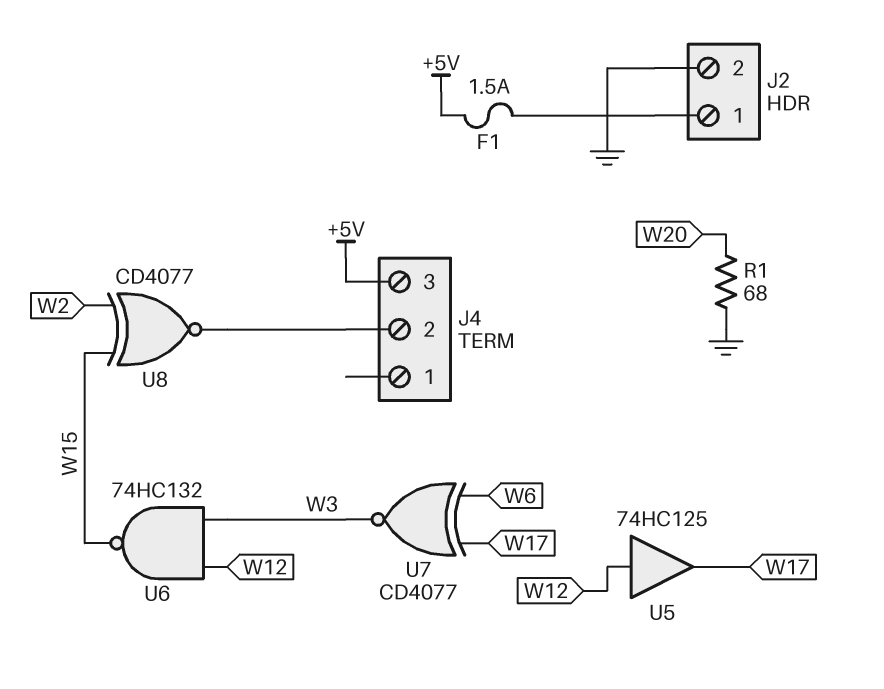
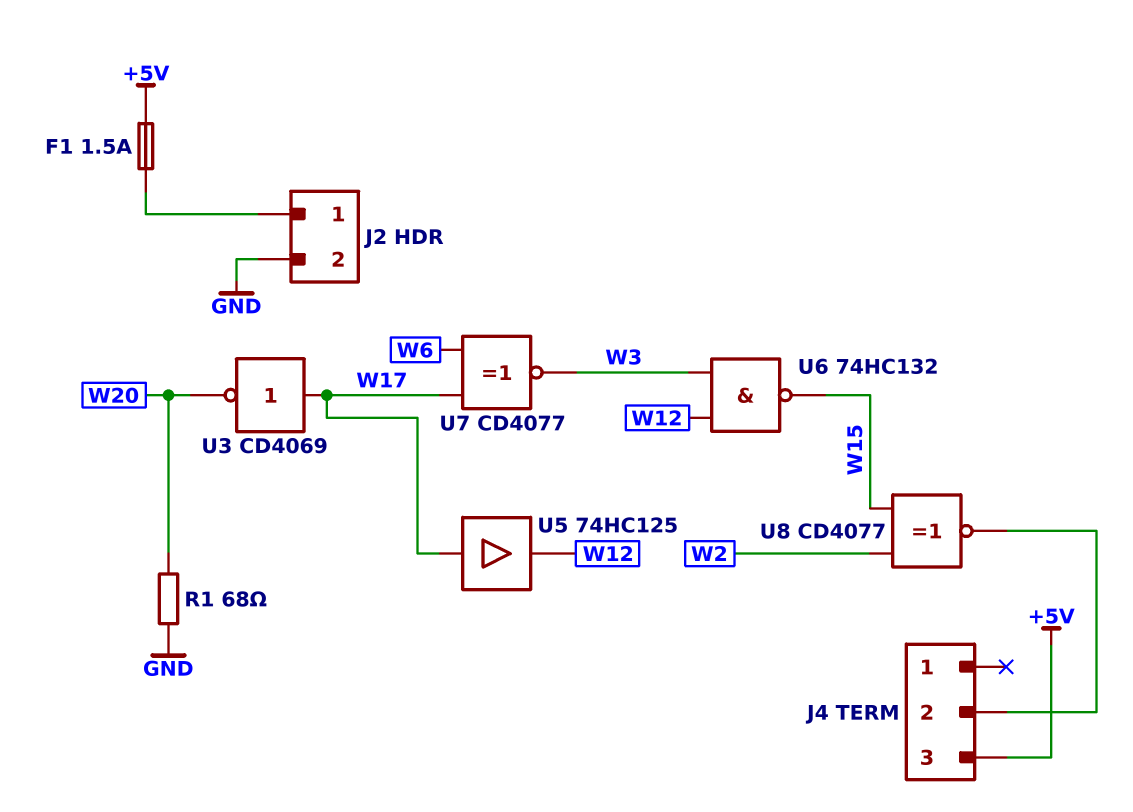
U3: none -> NOT CD4069 (in W17, out W20)
U5: buffer 74HC125 (in W12, out W17) -> buffer 74HC125 (in W17, out W12)

